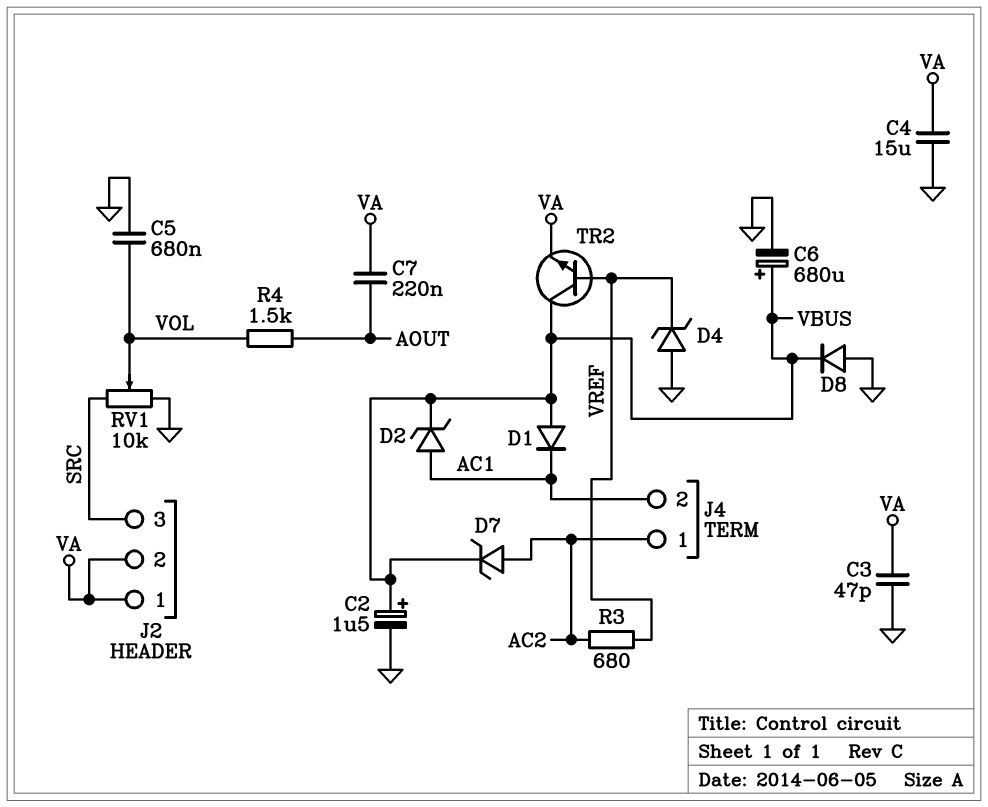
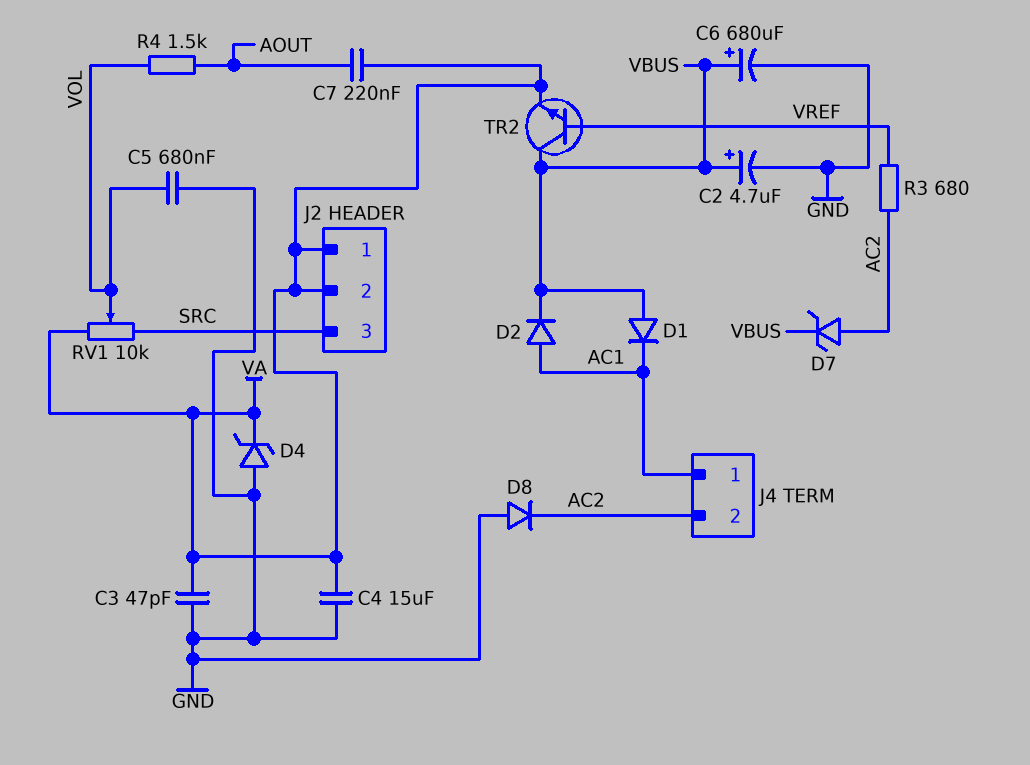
C2: 1.5uF (plus VBUS, minus GND) -> 4.7uF (plus VBUS, minus GND)
D2: zener (A AC1, K VBUS) -> diode (A AC1, K VBUS)
D4: zener (A GND, K VREF) -> zener (A GND, K VA)
D8: diode (A GND, K VBUS) -> diode (A GND, K AC2)
J4 pin 1: AC2 -> AC1
J4 pin 2: AC1 -> AC2
RV1: 10k (GND, SRC, wiper VOL) -> 10k (SRC, VA, wiper VOL)

